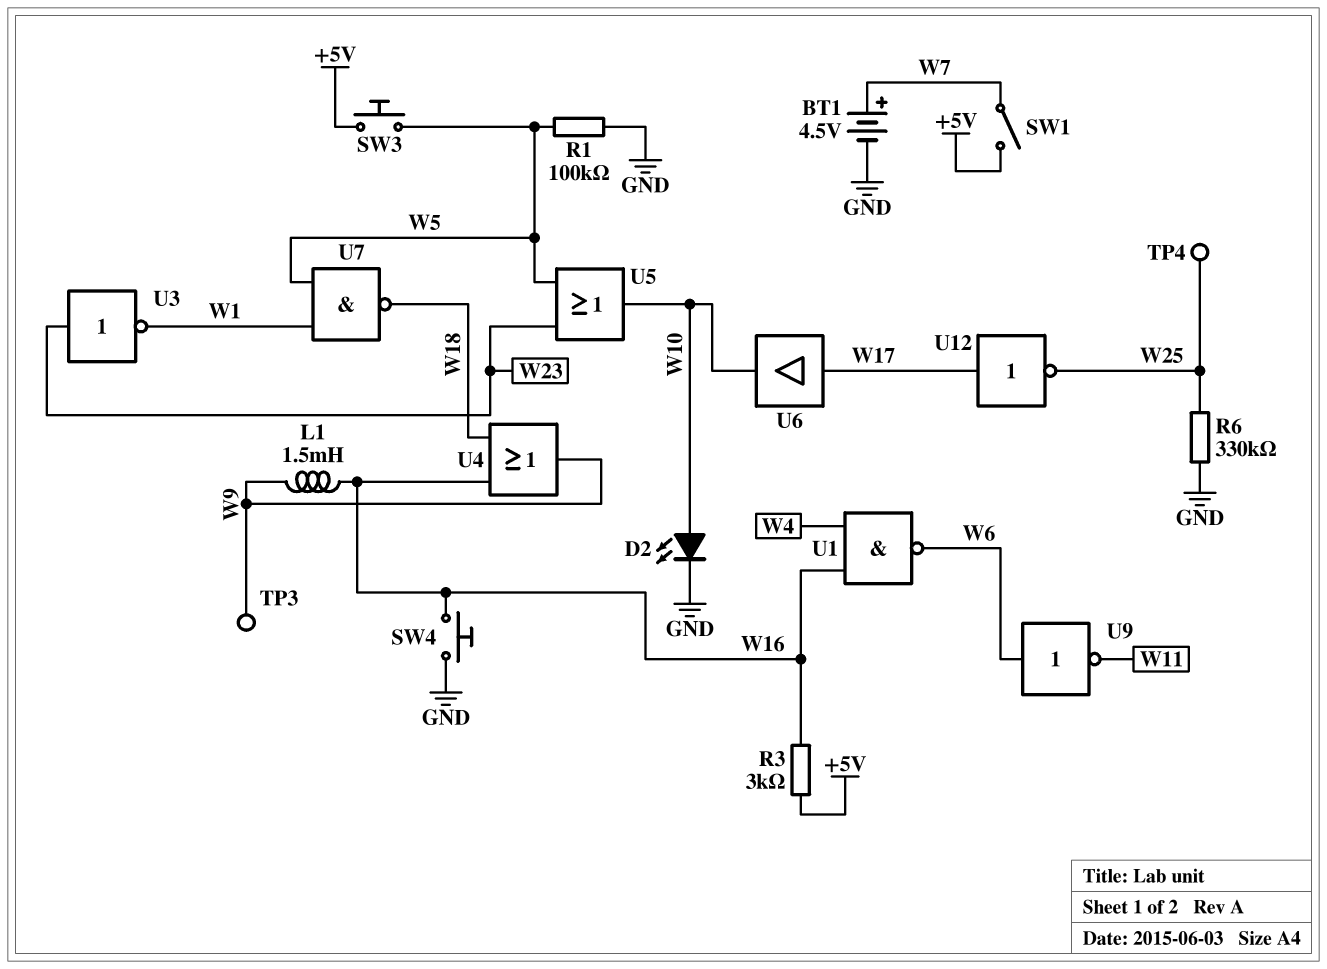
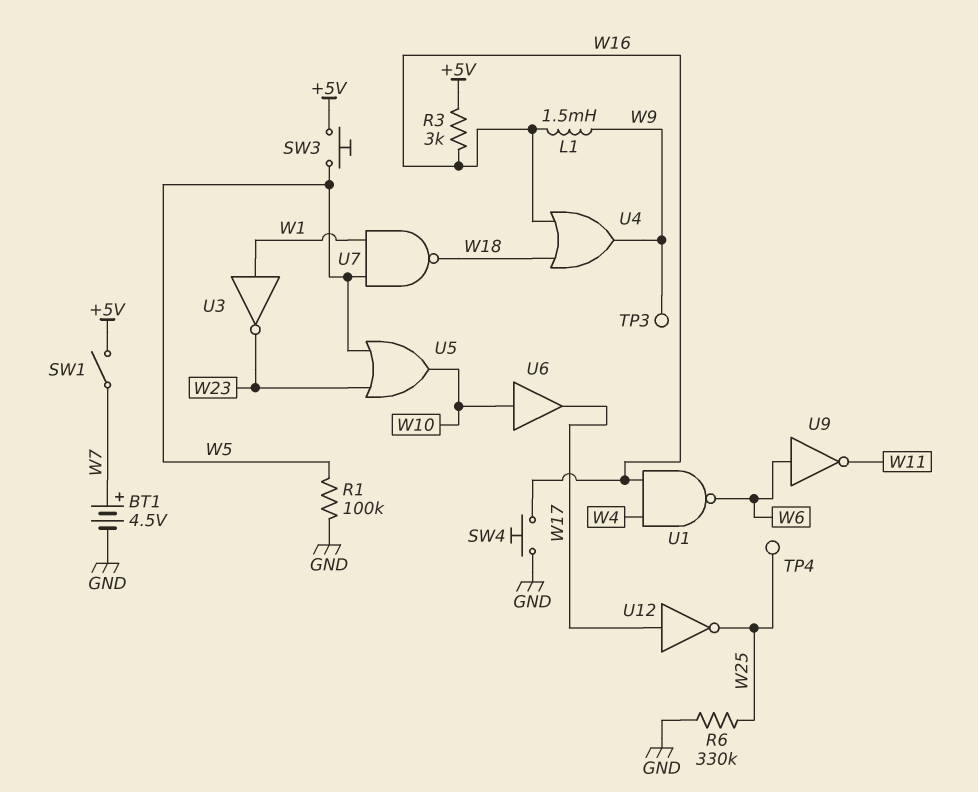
D2: LED (A W10, K GND) -> none
U3: NOT (in W23, out W1) -> NOT (in W1, out W23)
U6: buffer (in W17, out W10) -> buffer (in W10, out W17)

